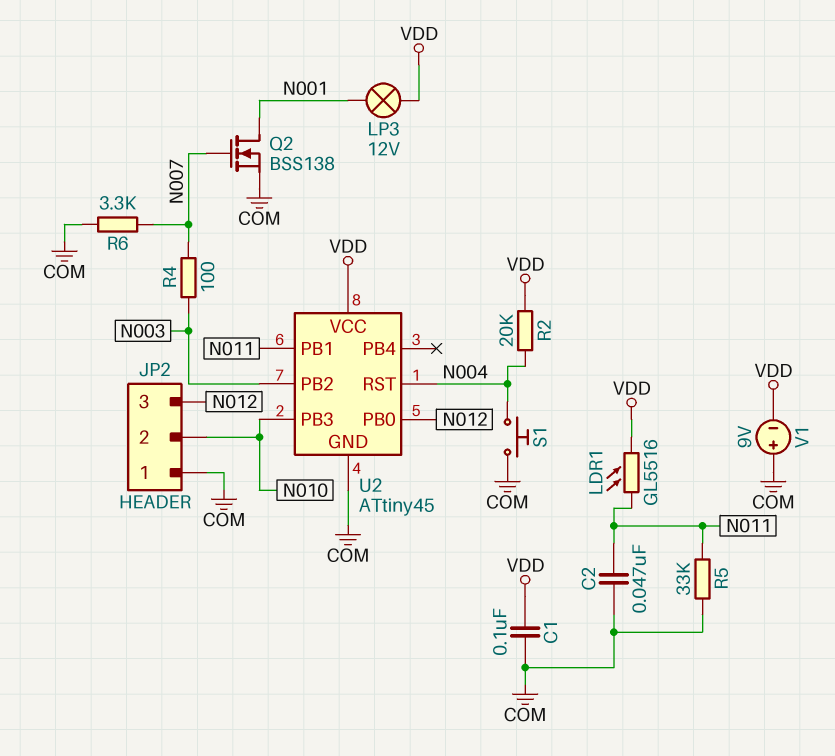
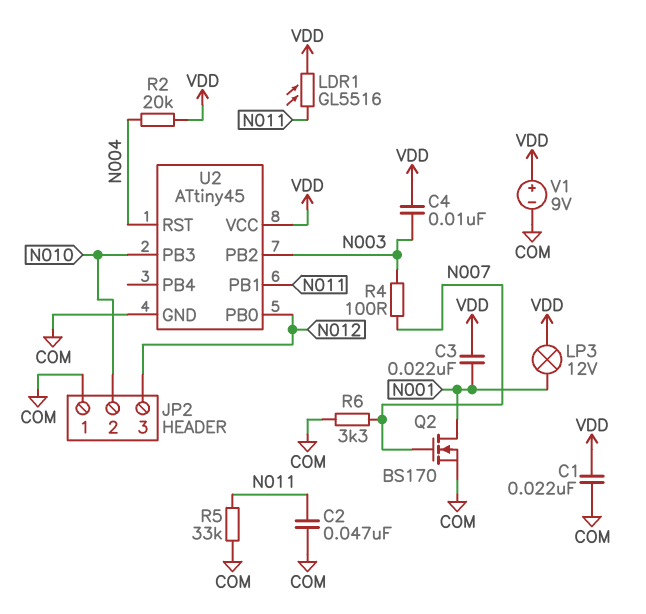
C1: 100nF (COM, VDD) -> 22nF (COM, VDD)
C3: none -> 22nF (N001, VDD)
C4: none -> 10nF (N003, VDD)
Q2: NMOS BSS138 (G N007, D N001, S COM) -> NMOS BS170 (G N007, D N001, S COM)
S1: button (COM, N004) -> none
V1: 9V (plus COM, minus VDD) -> 9V (plus VDD, minus COM)

